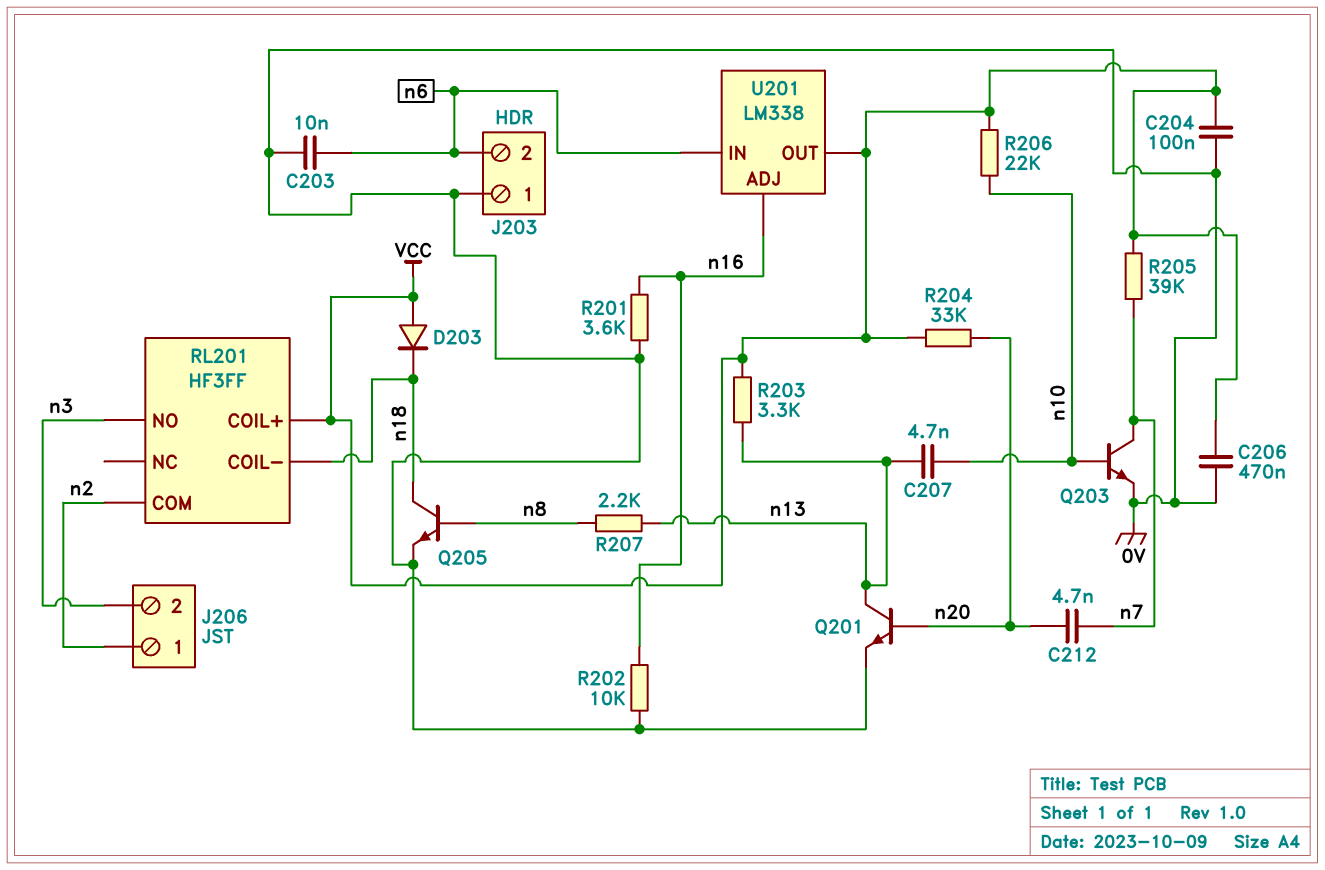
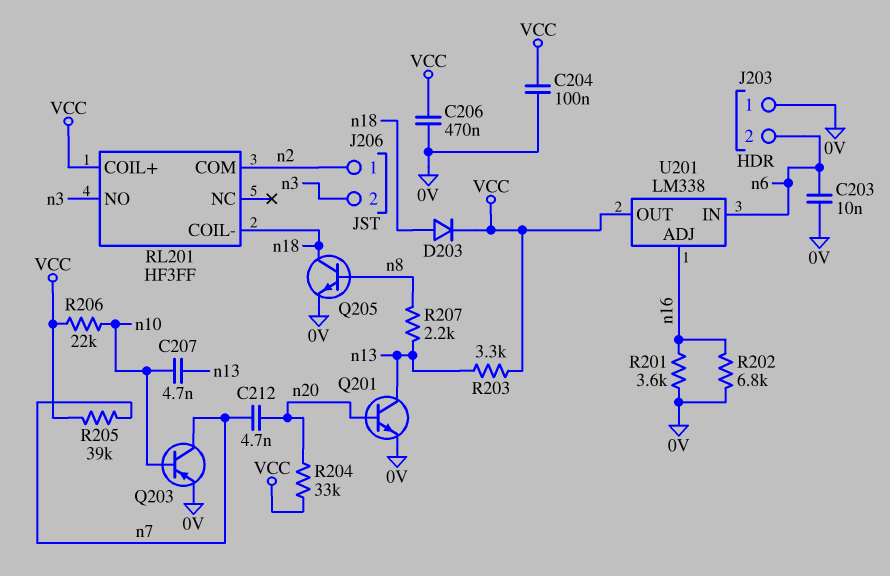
D203: diode (A VCC, K n18) -> diode (A n18, K VCC)
Q203: NPN (B n10, C n7, E 0V) -> PNP (B n10, C n7, E 0V)
R202: 10k (0V, n16) -> 6.8k (0V, n16)

